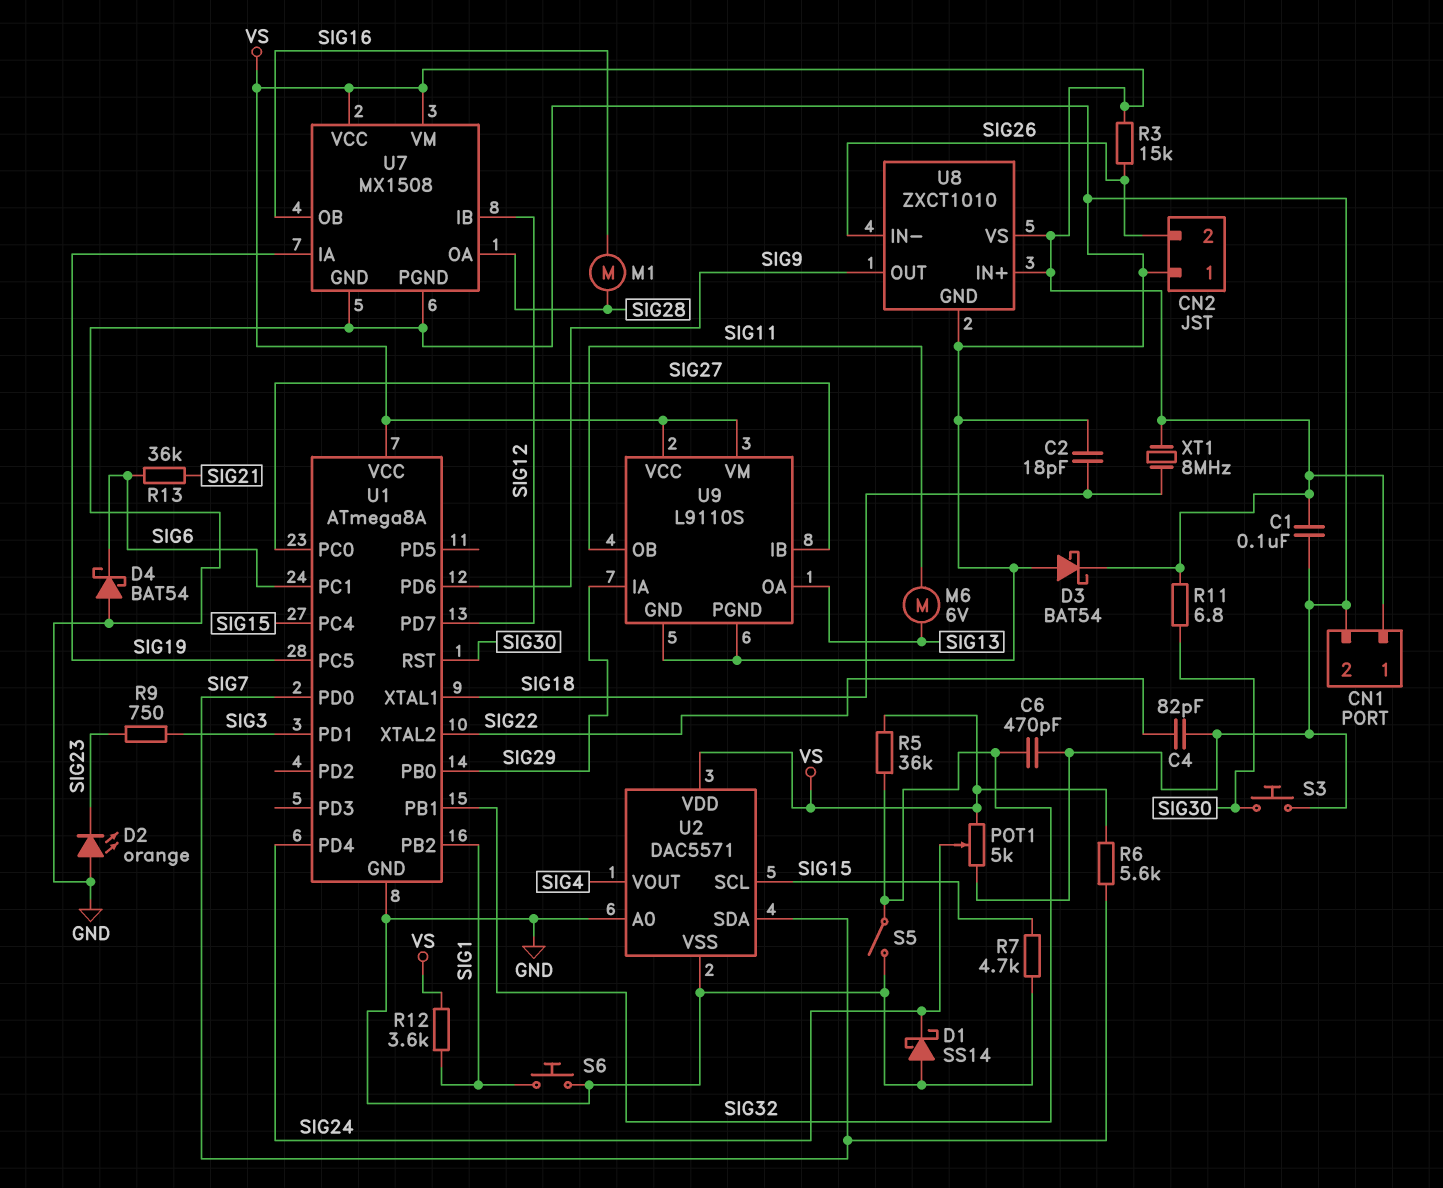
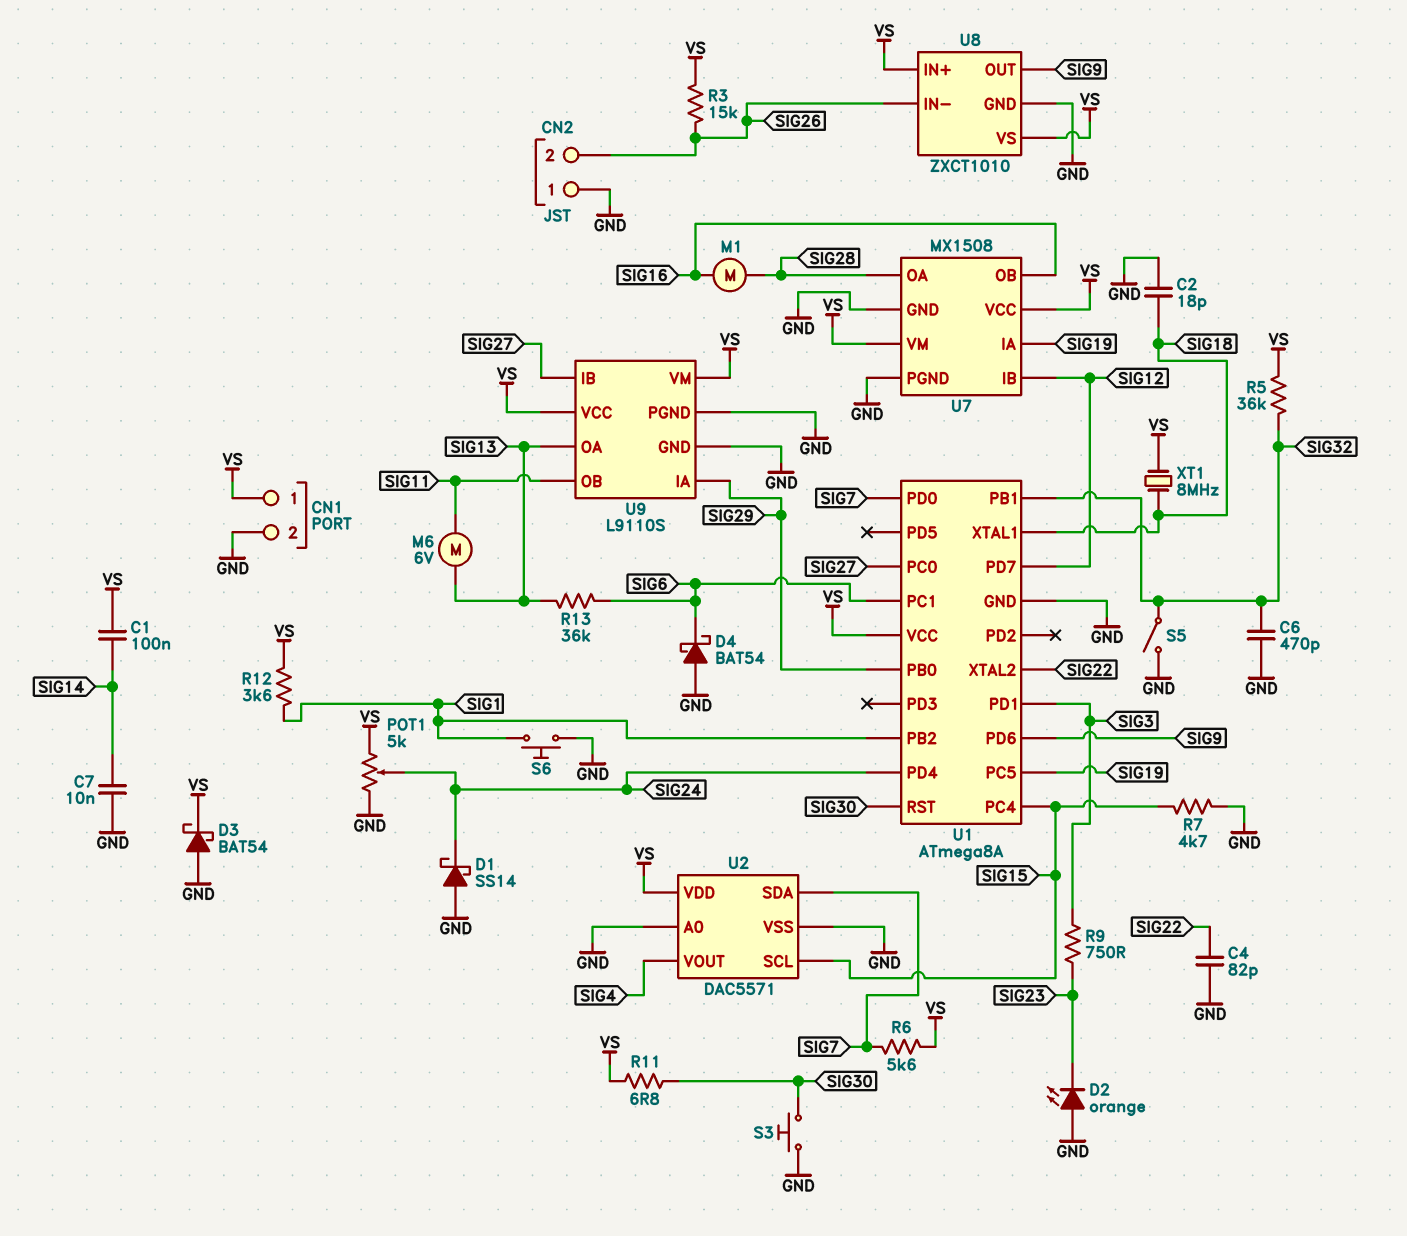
C1: 100nF (GND, VS) -> 100nF (SIG14, VS)
C7: none -> 10nF (GND, SIG14)
R13: 36k (SIG6, SIG21) -> 36k (SIG6, SIG13)

